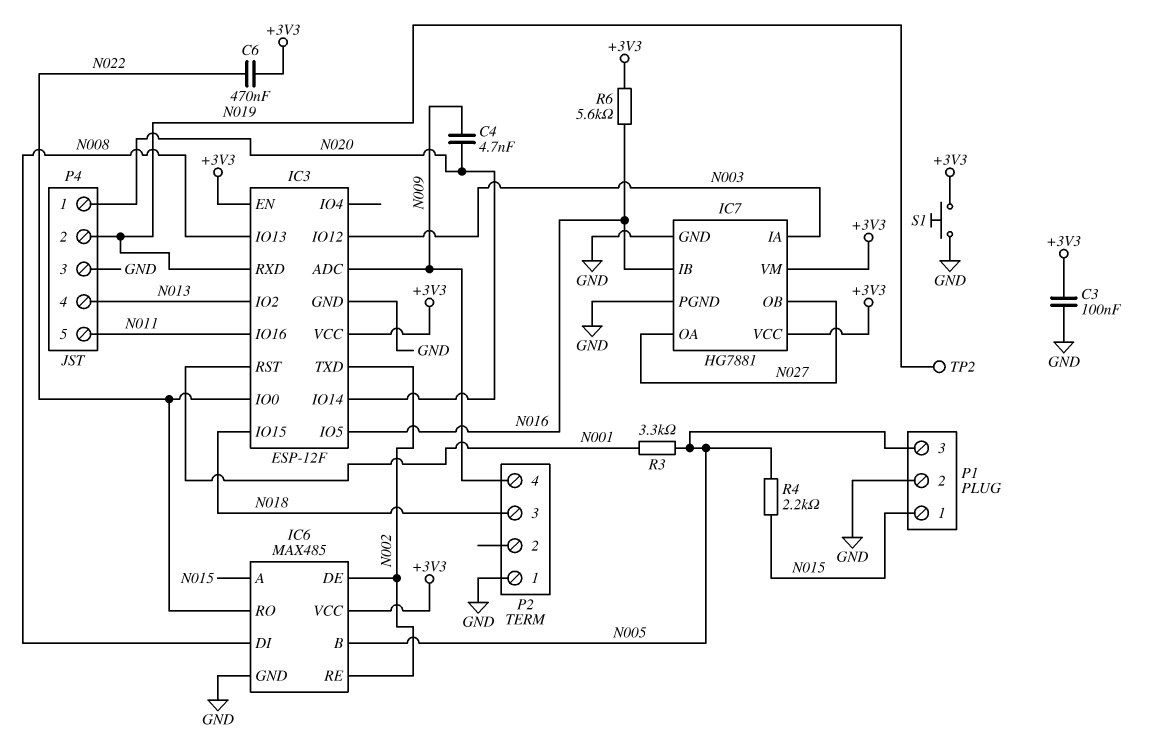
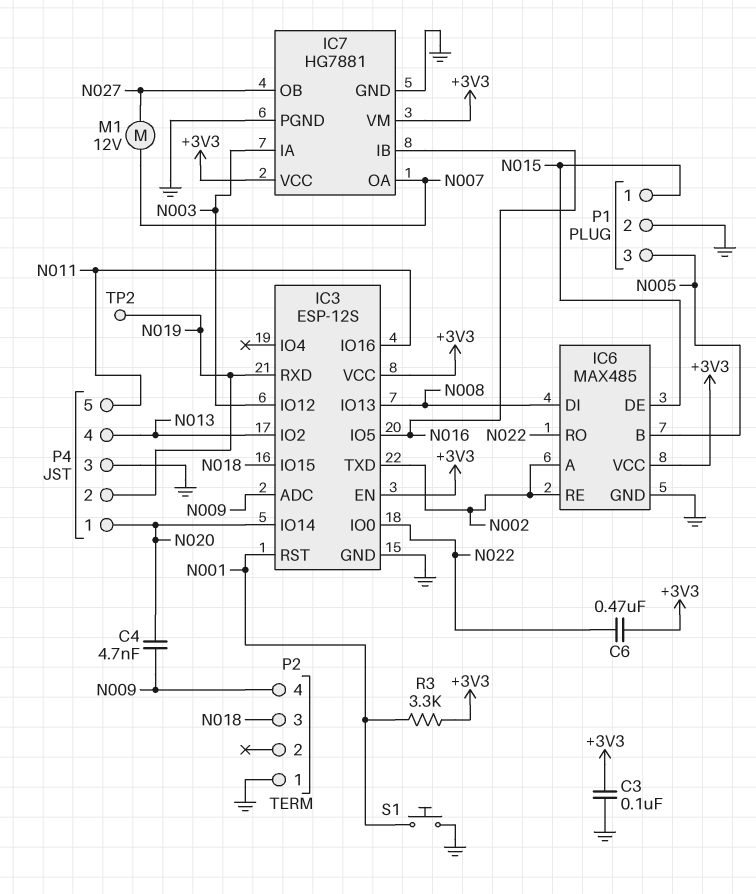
IC3: ESP-12F -> ESP-12S
IC6 pin A: N015 -> N002
IC6 pin DE: N002 -> N015
IC7 pin OA: N027 -> N007
M1: none -> motor 12V (N007, N027)
R3: 3.3k (N001, N005) -> 3.3k (+3V3, N001)
R4: 2.2k (N005, N015) -> none
R6: 5.6k (+3V3, N016) -> none
S1: button (+3V3, GND) -> button (GND, N001)

